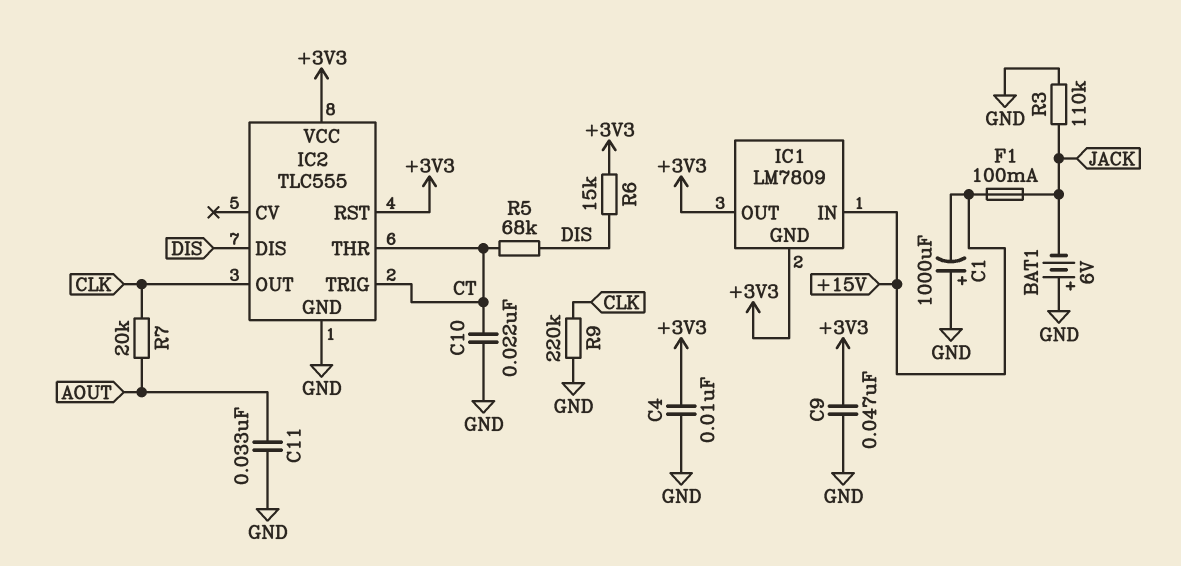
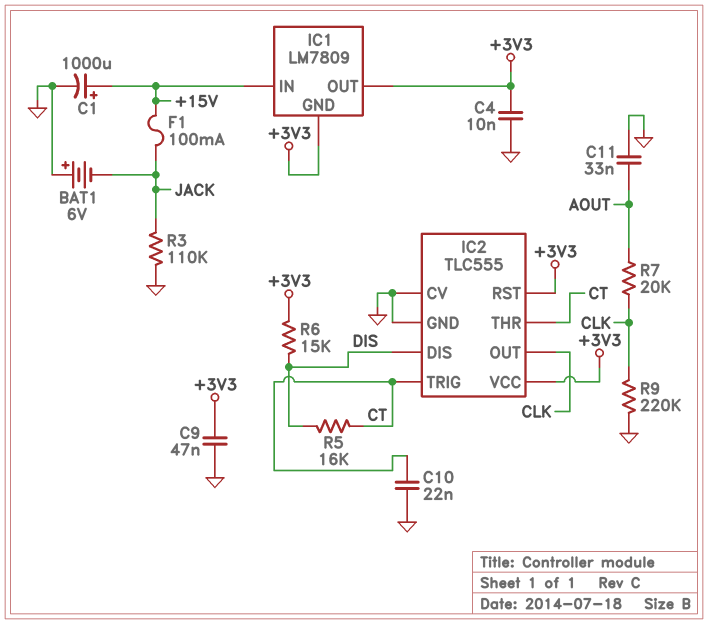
C1: 1000uF (plus GND, minus +15V) -> 1000uF (plus +15V, minus GND)
IC2 pin CV: none -> GND
R5: 68k (CT, DIS) -> 16k (CT, DIS)

